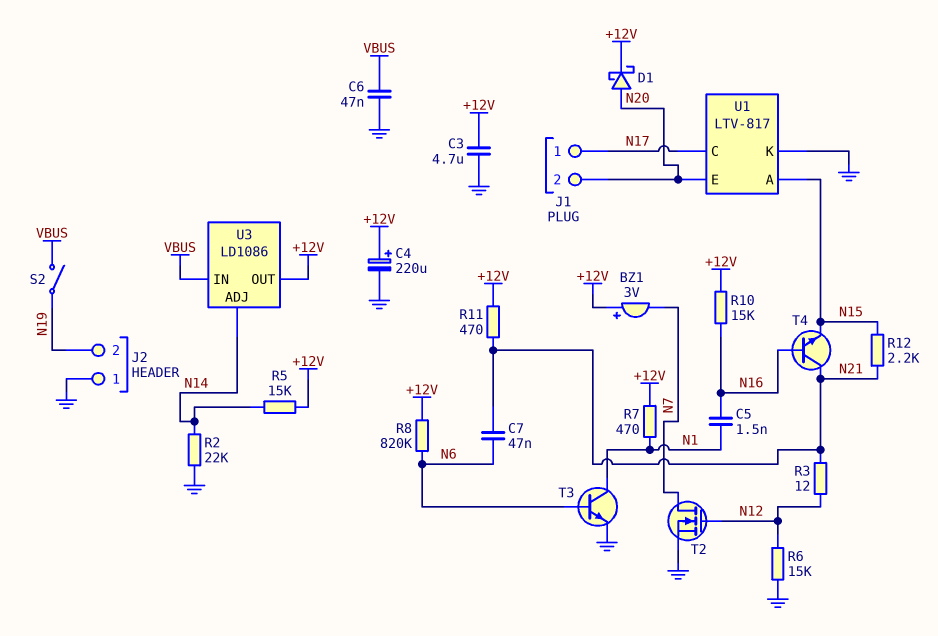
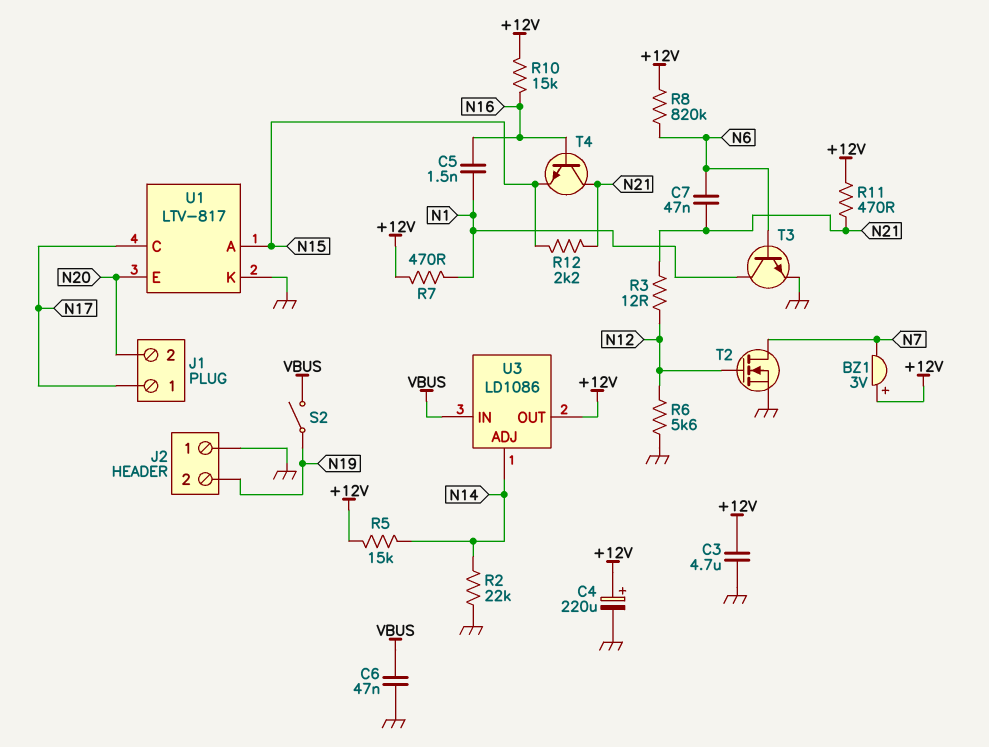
D1: schottky (A N20, K +12V) -> none
R6: 15k (GND, N12) -> 5.6k (GND, N12)

